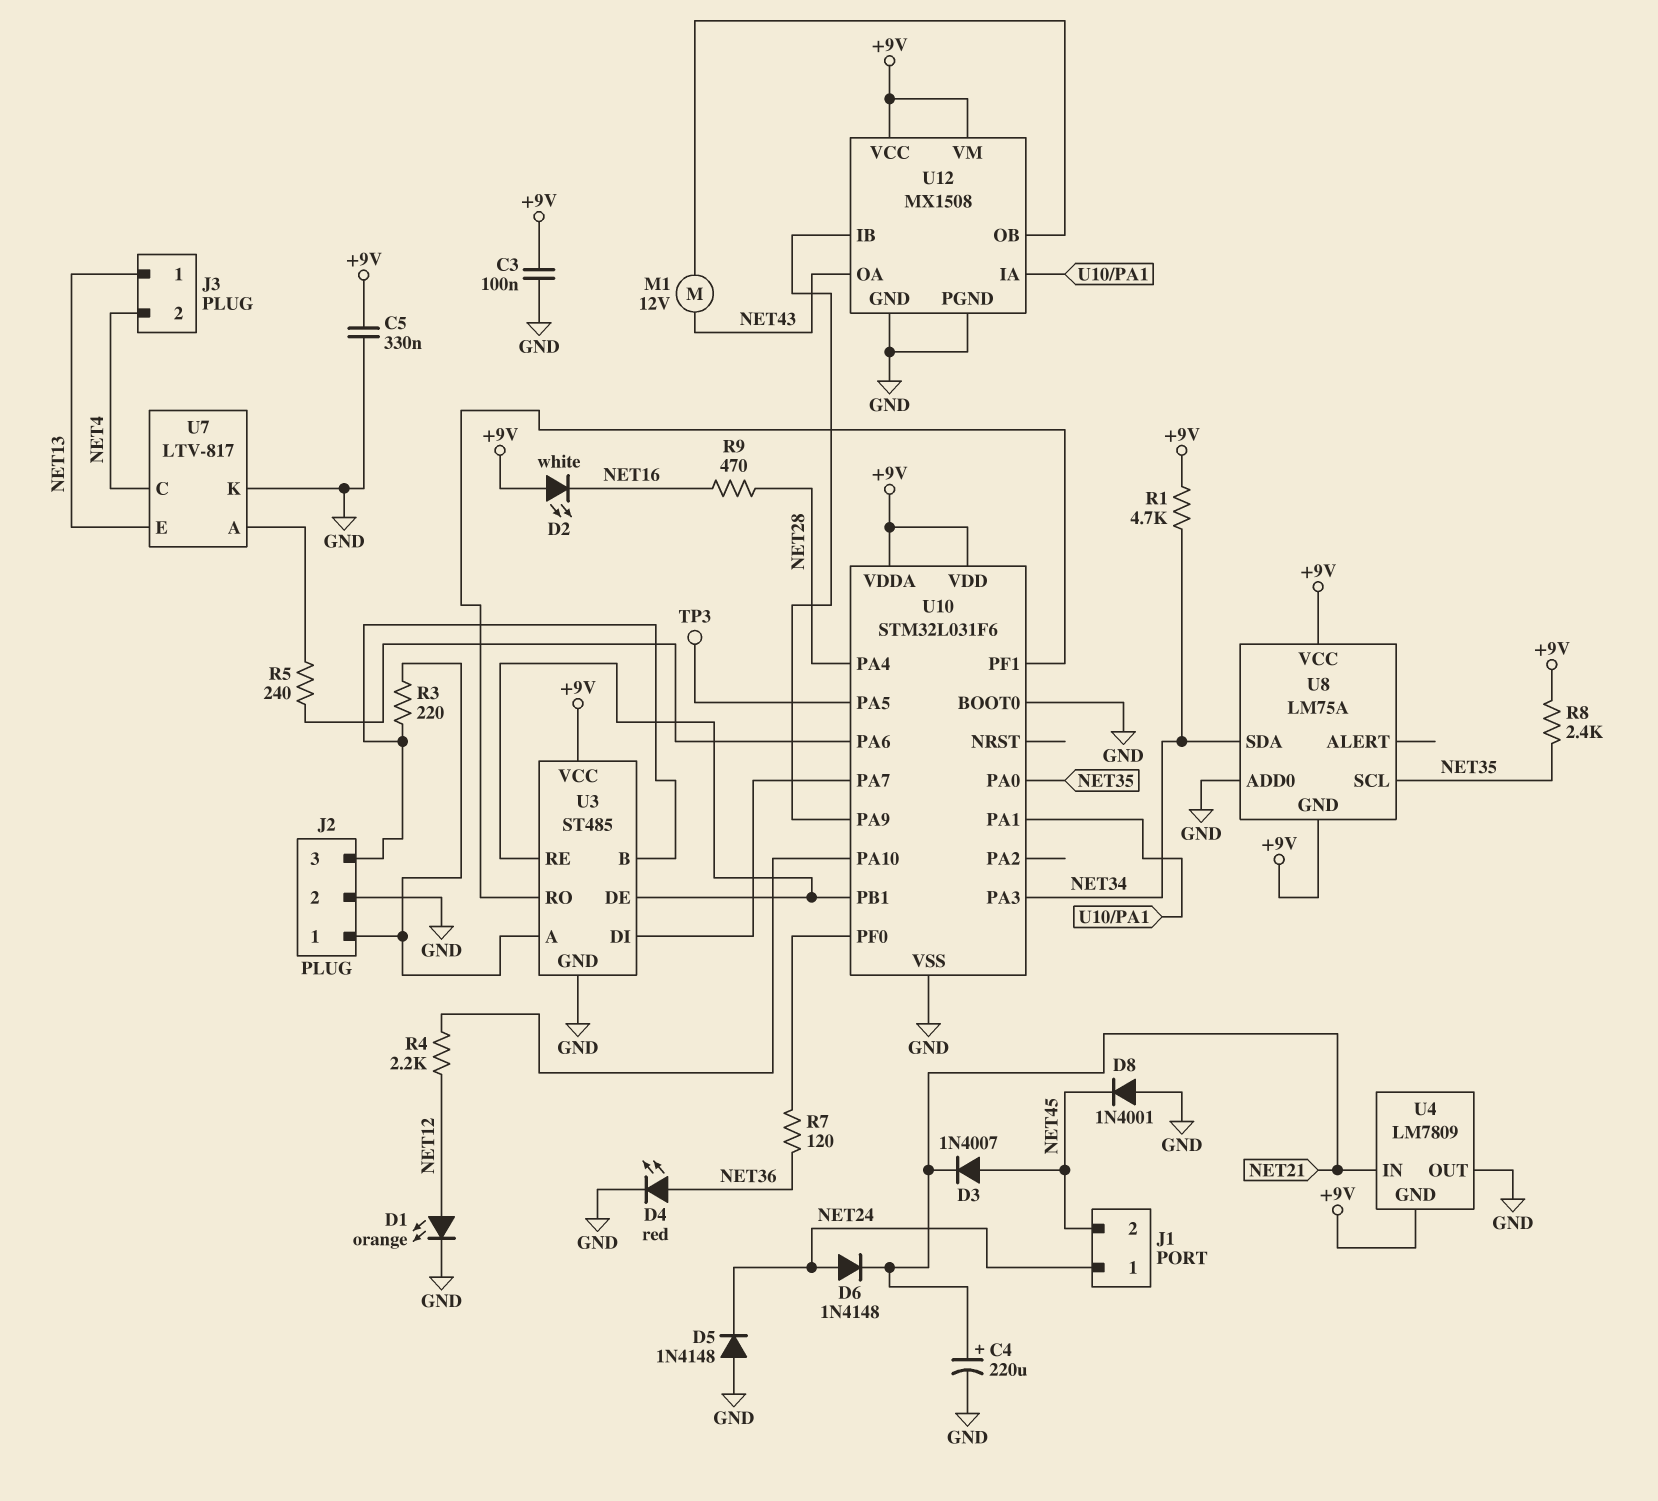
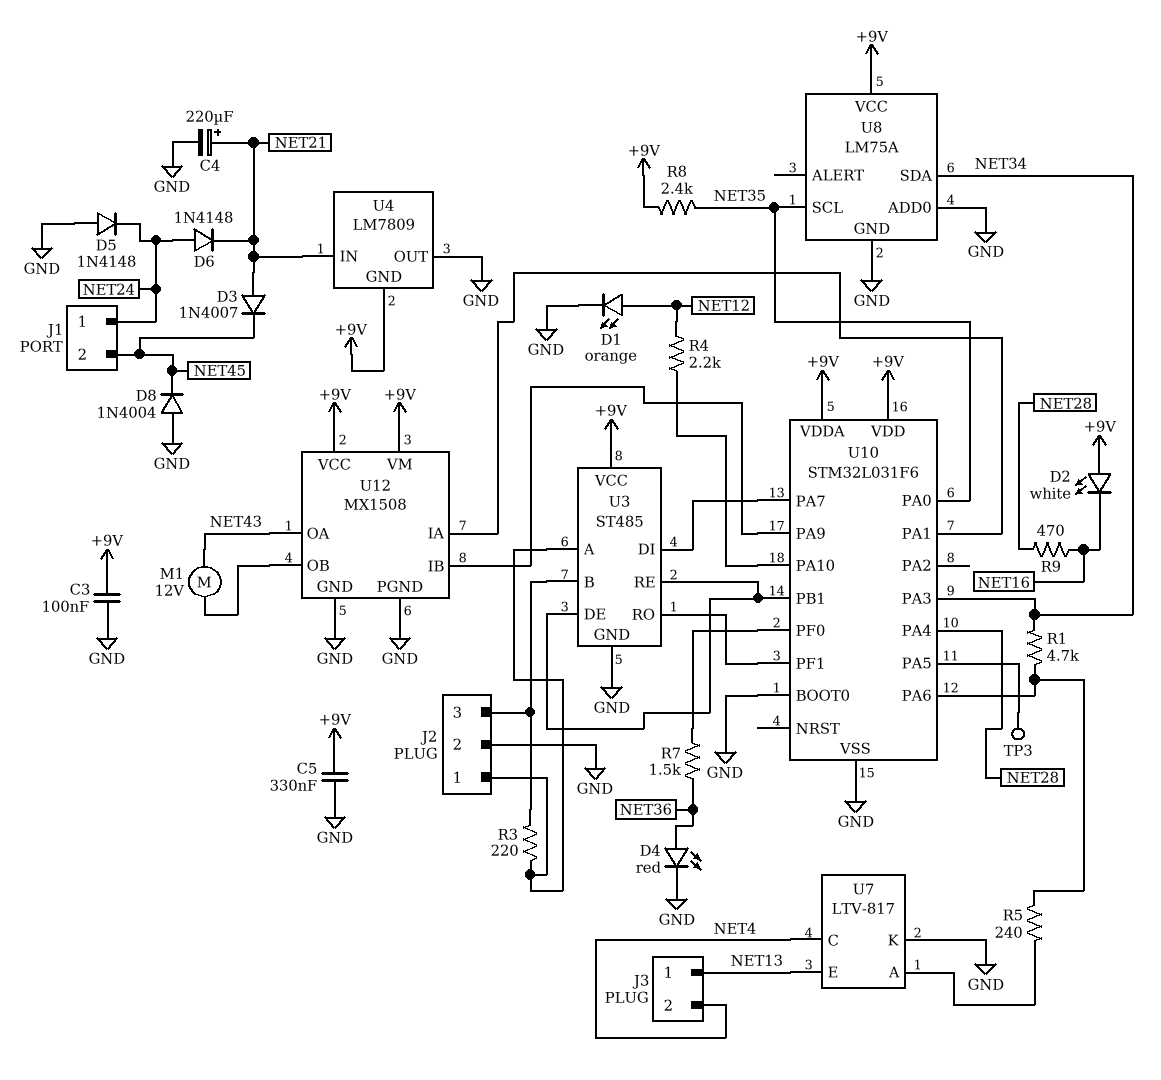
D3: diode 1N4007 (A NET45, K NET21) -> diode 1N4007 (A NET21, K NET45)
D8: diode 1N4001 (A GND, K NET45) -> diode 1N4004 (A GND, K NET45)
R1: 4.7k (+9V, NET34) -> 4.7k (NET34, U10/PA6)
R7: 120 (NET36, U10/PF0) -> 1.5k (NET36, U10/PF0)
U8 pin GND: +9V -> GND

